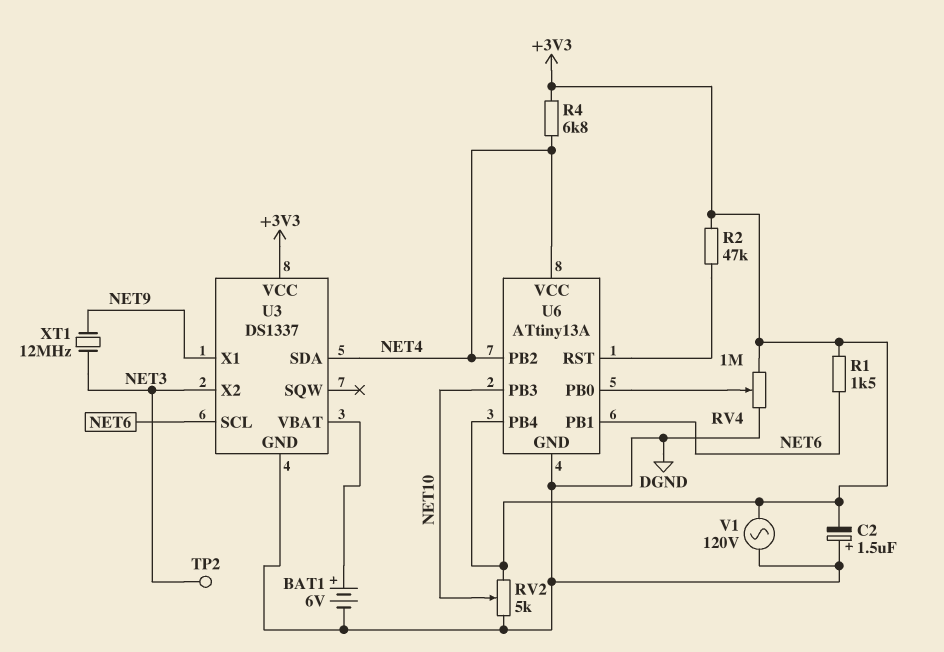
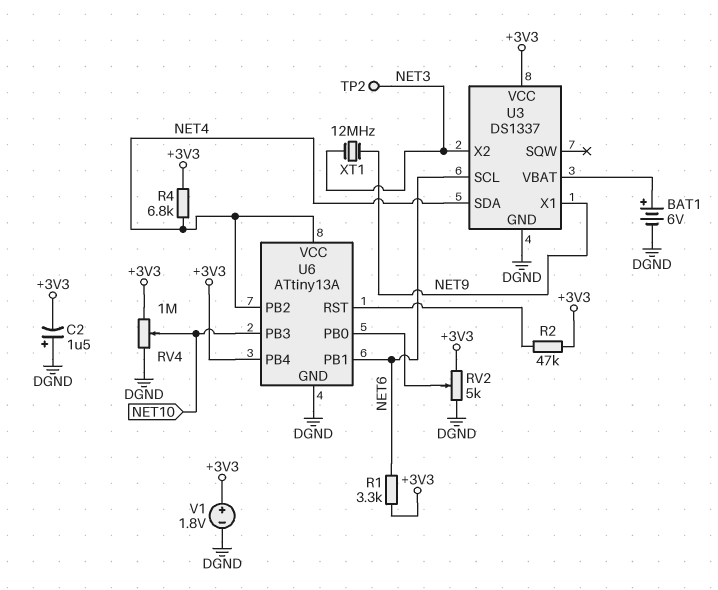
R1: 1.5k (+3V3, NET6) -> 3.3k (+3V3, NET6)
RV2: 5k (+3V3, DGND, wiper NET10) -> 5k (+3V3, DGND, wiper U6/PB0)
RV4: 1M (+3V3, DGND, wiper U6/PB0) -> 1M (+3V3, DGND, wiper NET10)
V1: AC 120V (+3V3, DGND) -> 1.8V (plus +3V3, minus DGND)

